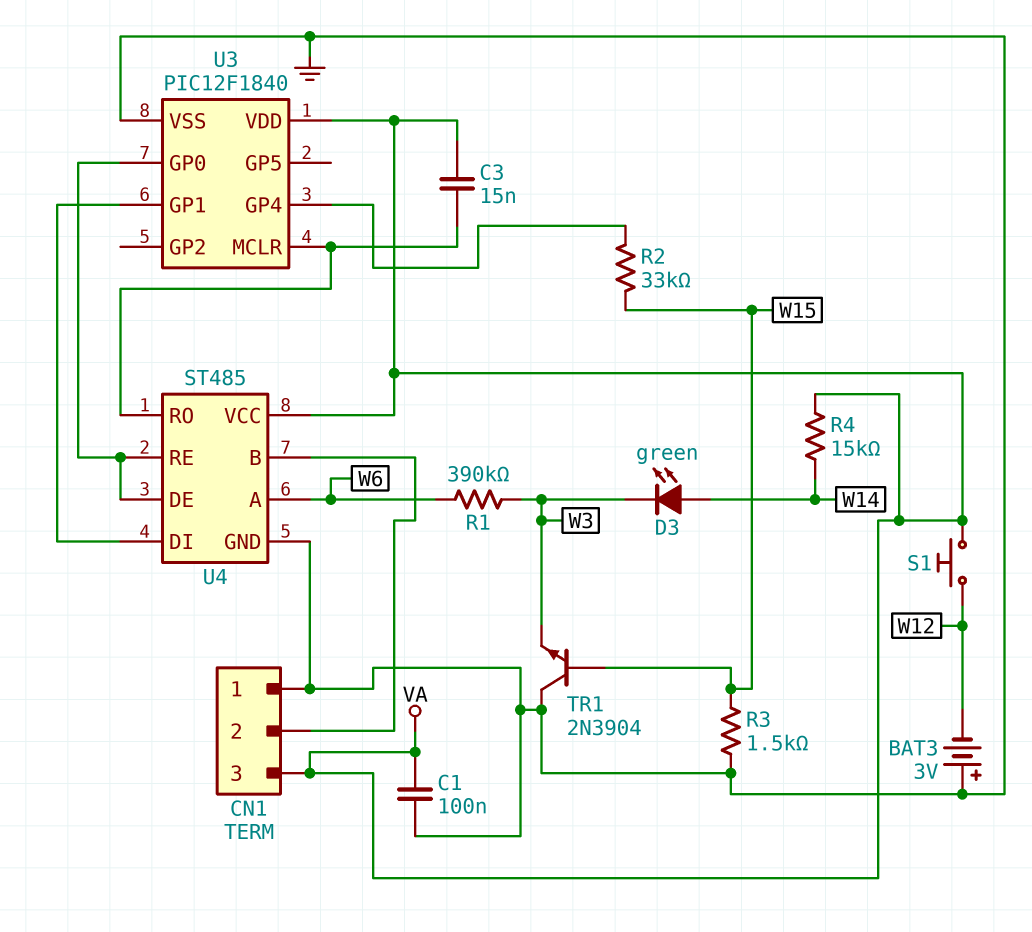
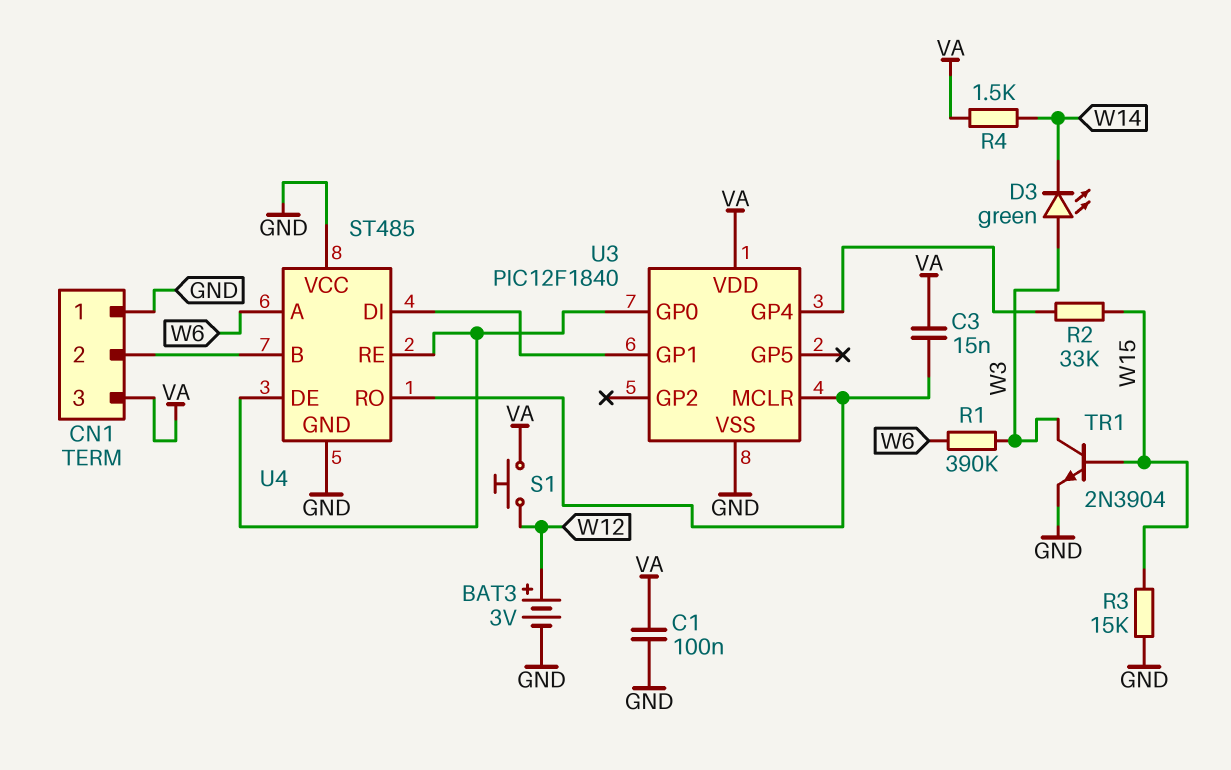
BAT3: 3V (plus GND, minus W12) -> 3V (plus W12, minus GND)
D3: LED green (A W14, K W3) -> LED green (A W3, K W14)
R3: 1.5k (GND, W15) -> 15k (GND, W15)
R4: 15k (VA, W14) -> 1.5k (VA, W14)
TR1: NPN 2N3904 (B W15, C GND, E W3) -> NPN 2N3904 (B W15, C W3, E GND)
U4 pin VCC: VA -> GND

